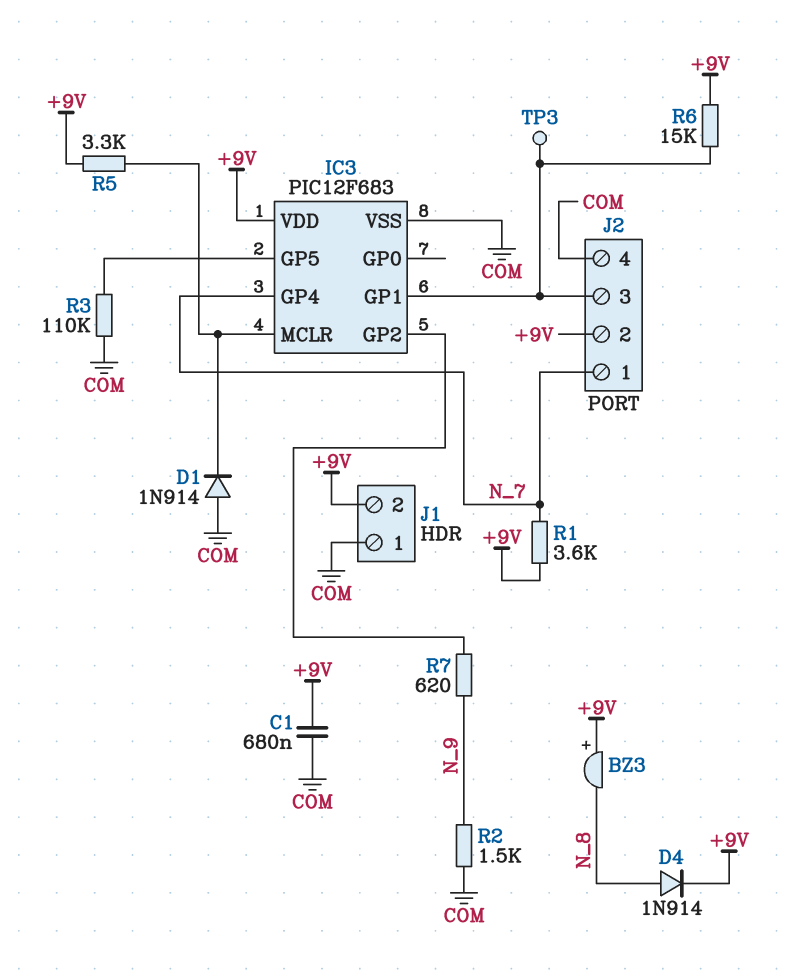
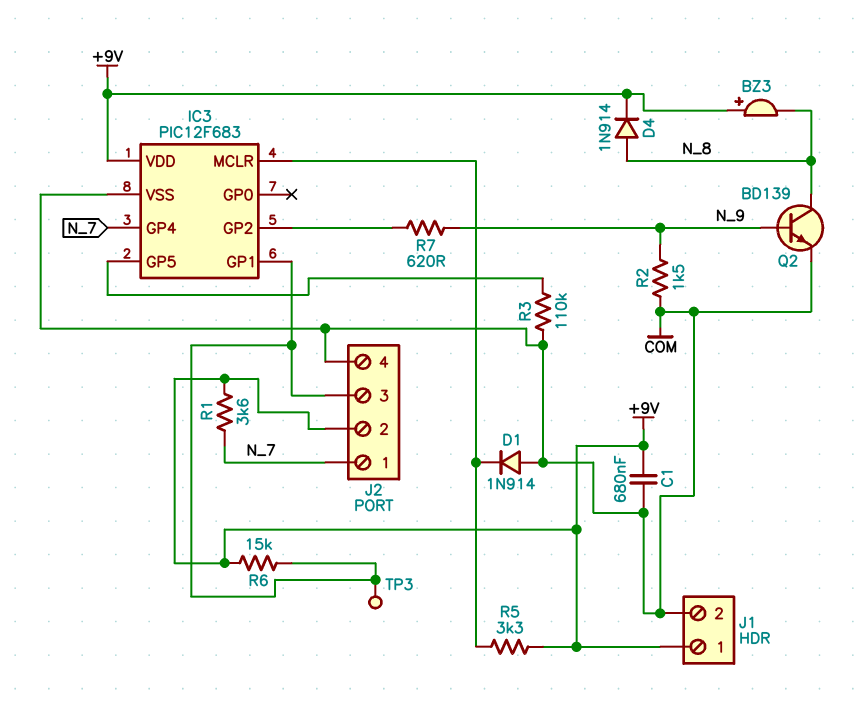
J1 pin 1: COM -> +9V
J1 pin 2: +9V -> COM
Q2: none -> NPN BD139 (B N_9, C N_8, E COM)

